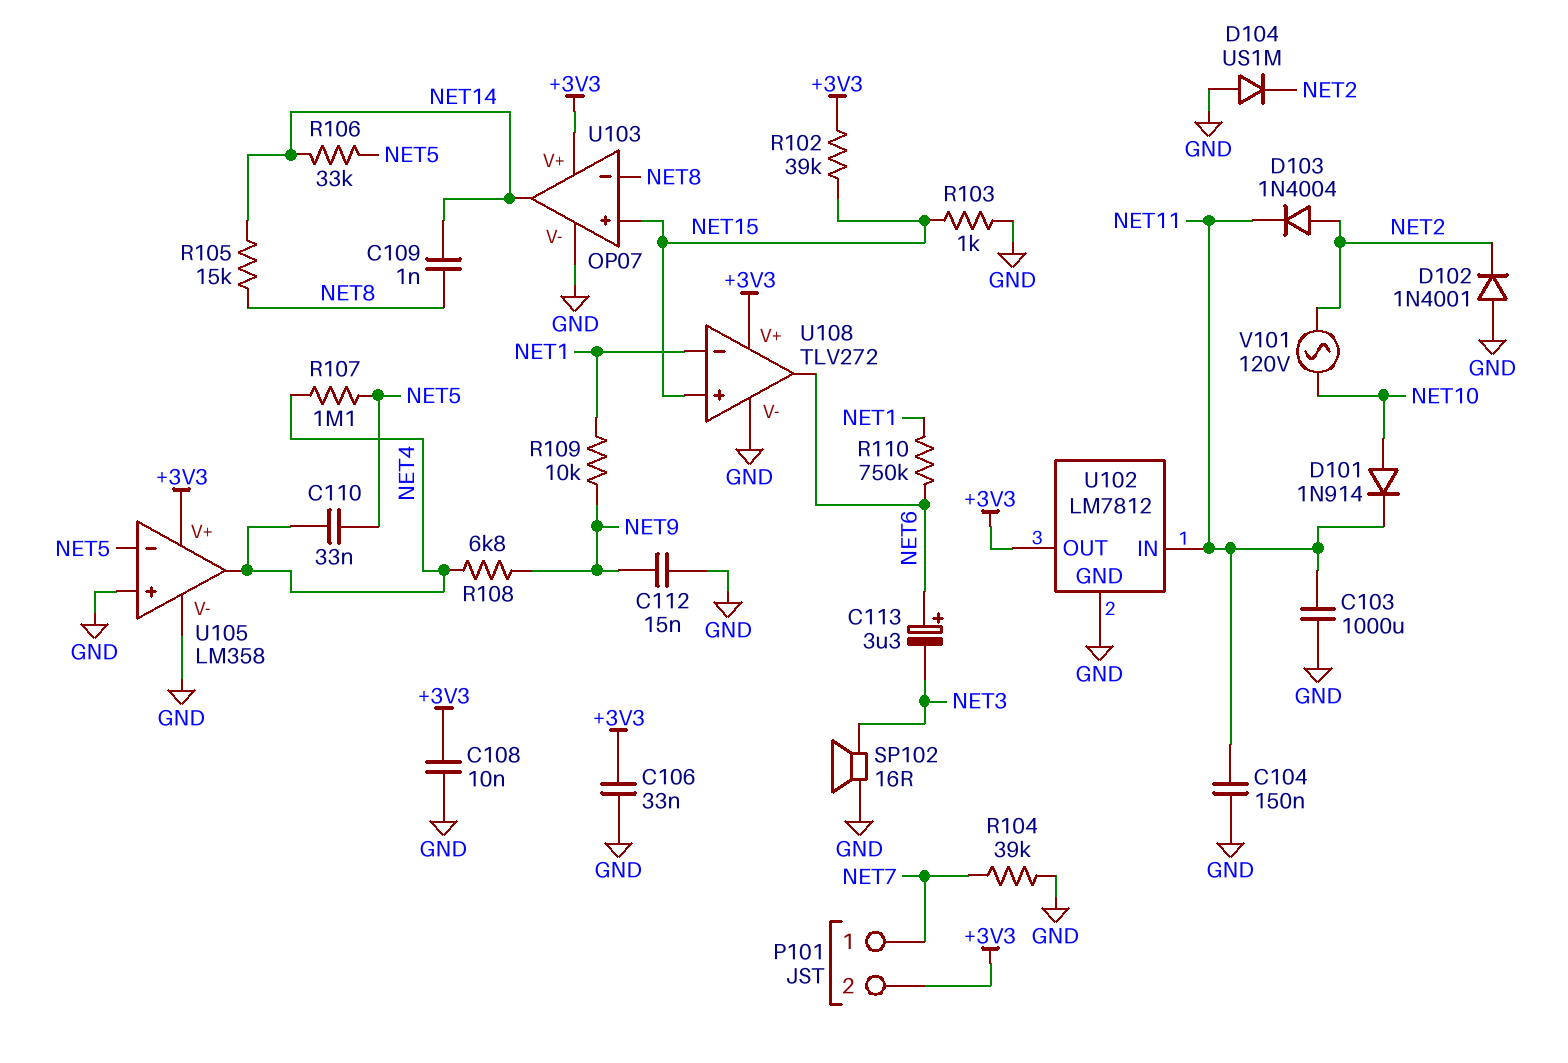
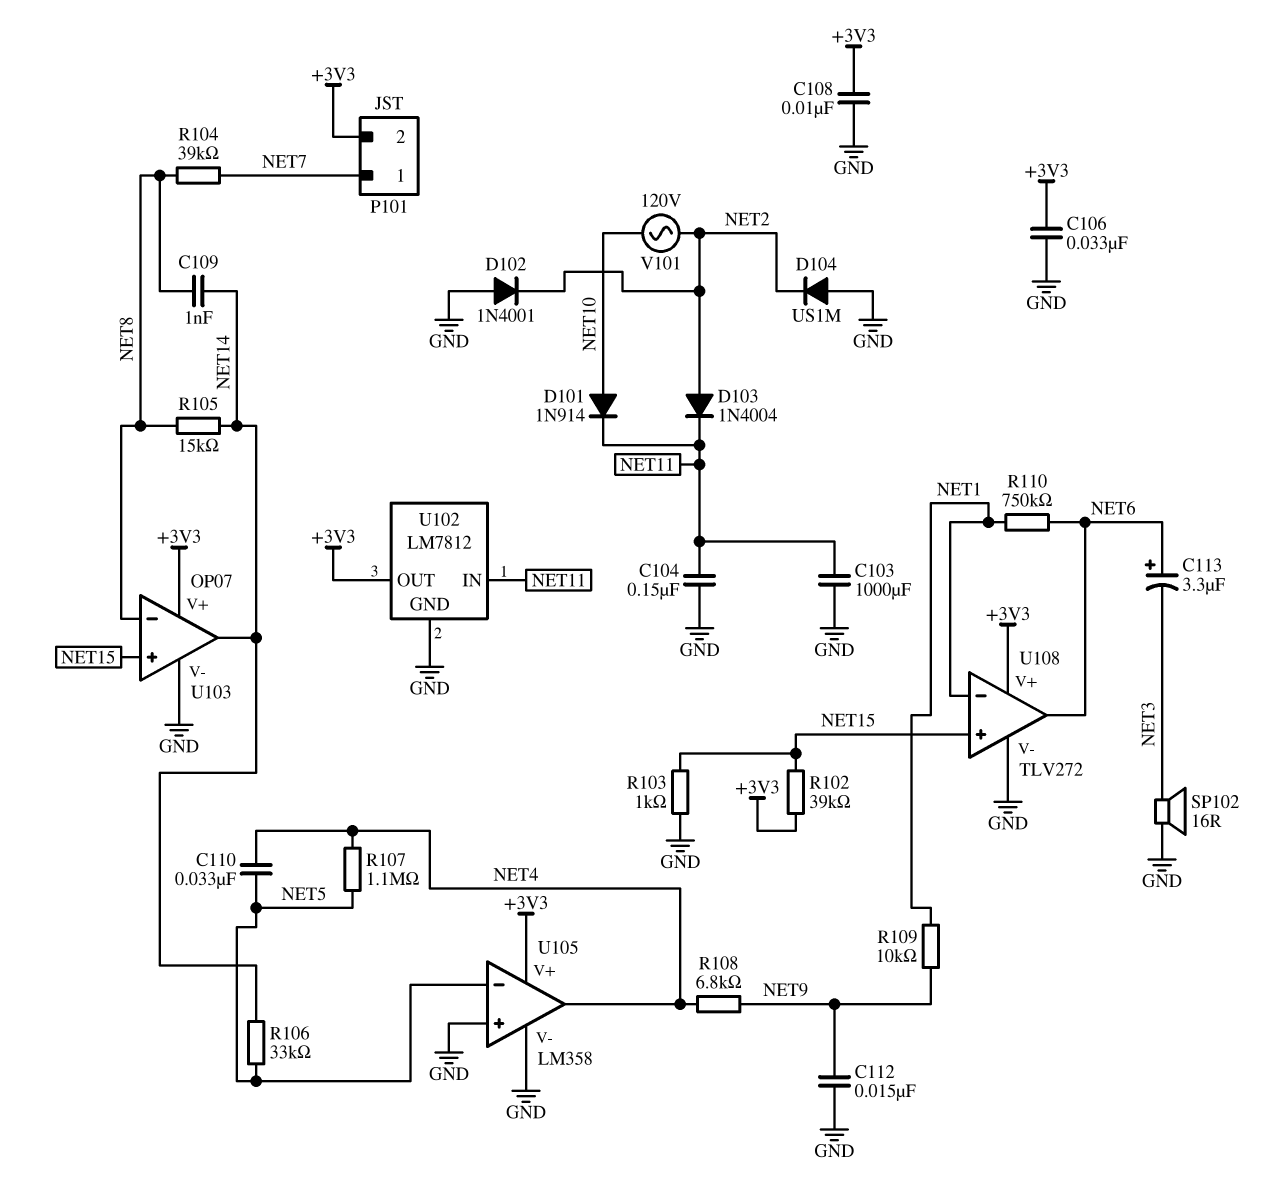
R104: 39k (GND, NET7) -> 39k (NET7, NET8)

